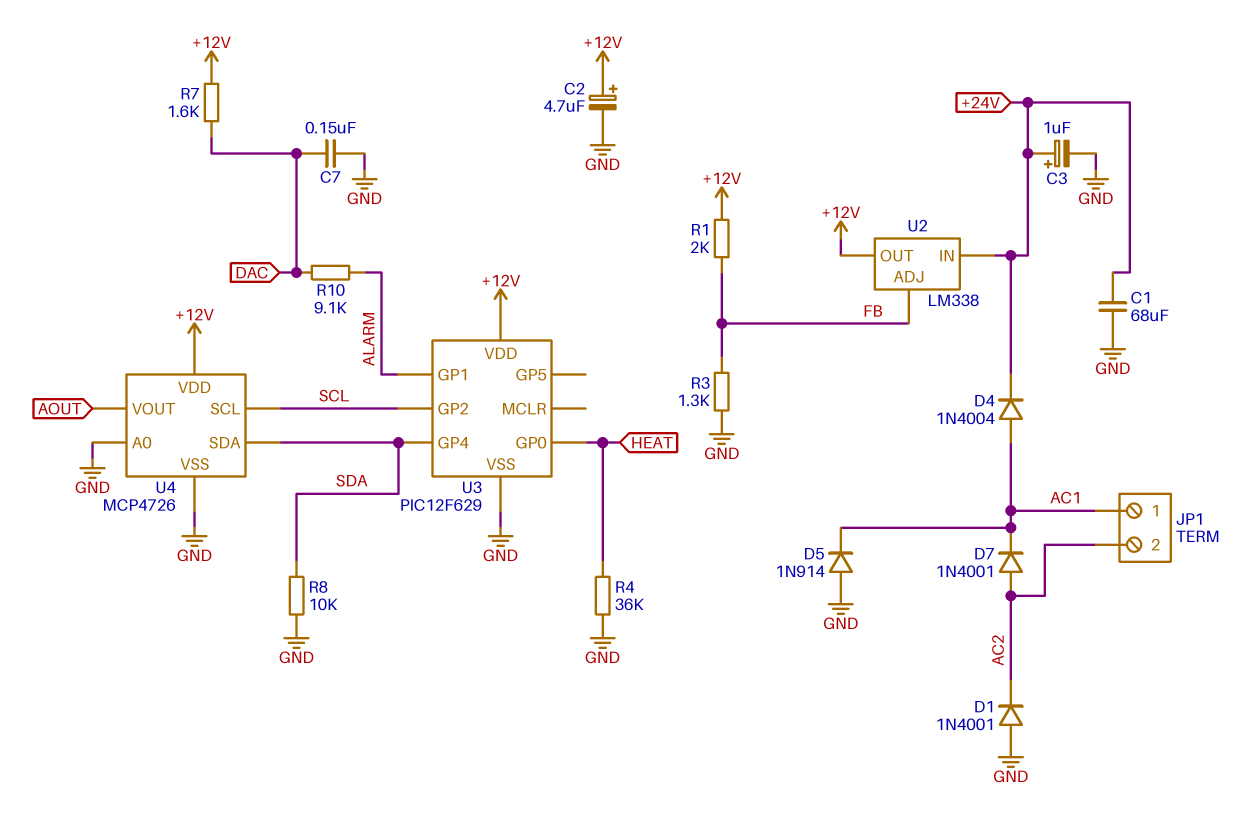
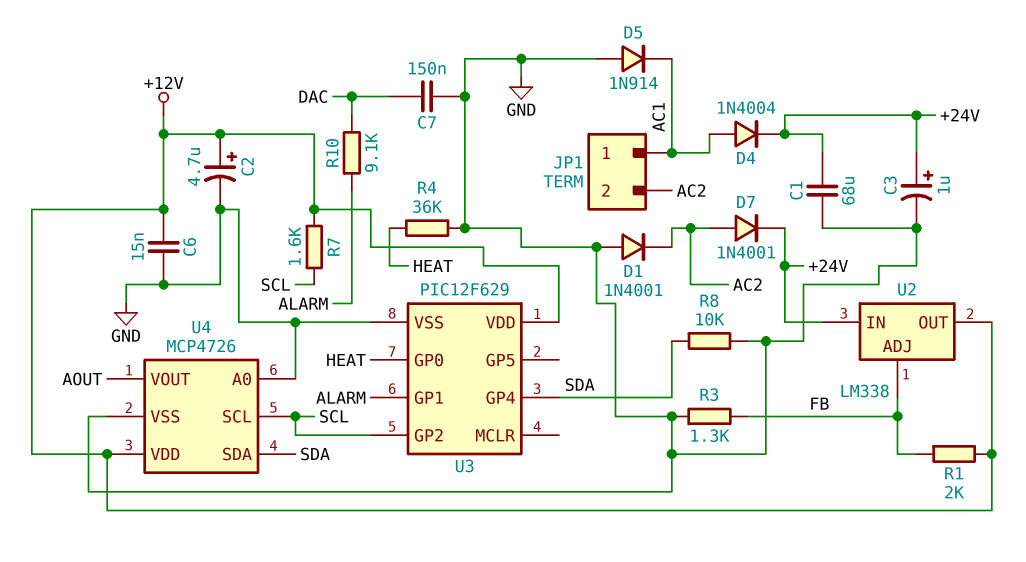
C6: none -> 15nF (+12V, GND)
D7: diode 1N4001 (A AC2, K AC1) -> diode 1N4001 (A AC2, K +24V)
R7: 1.6k (+12V, DAC) -> 1.6k (+12V, SCL)

